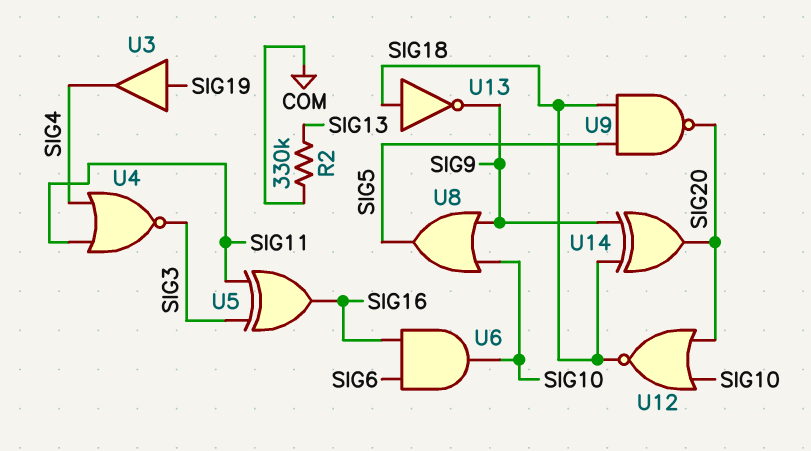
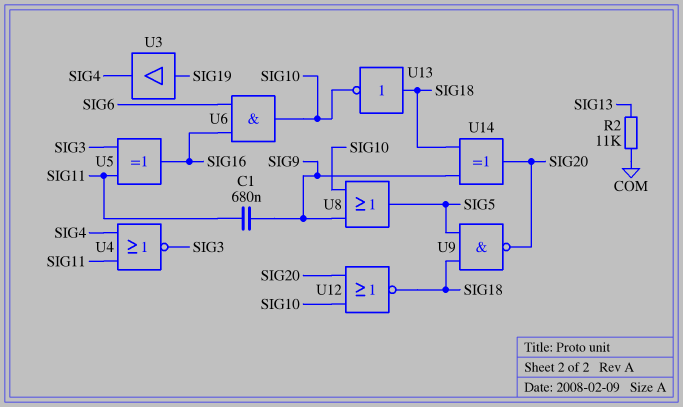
C1: none -> 680nF (SIG9, SIG11)
R2: 330k (COM, SIG13) -> 11k (COM, SIG13)
U13: NOT (in SIG18, out SIG9) -> NOT (in SIG18, out SIG10)

